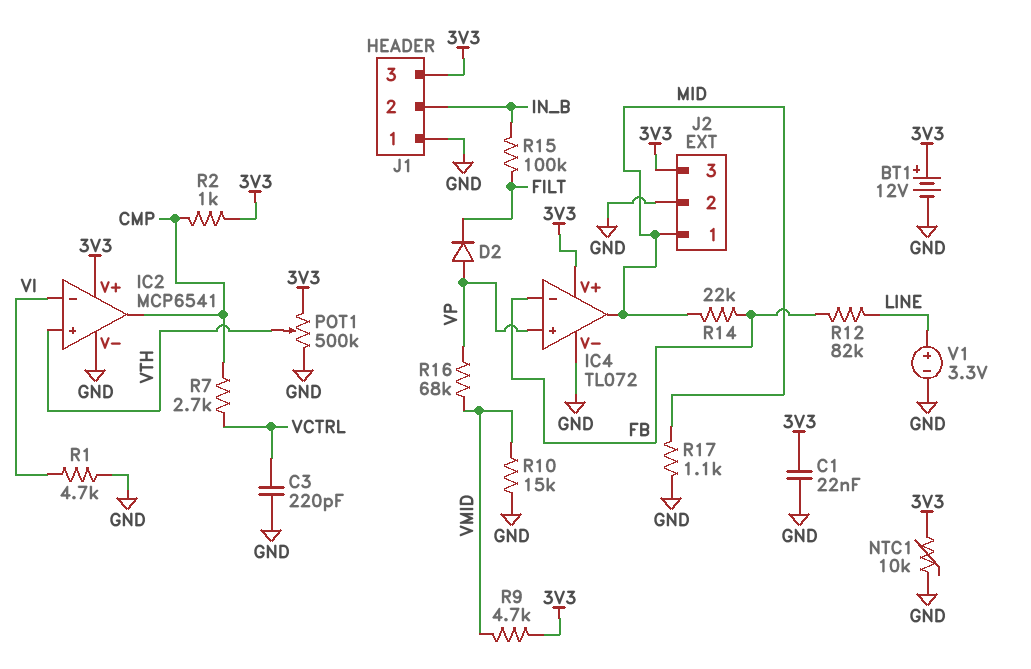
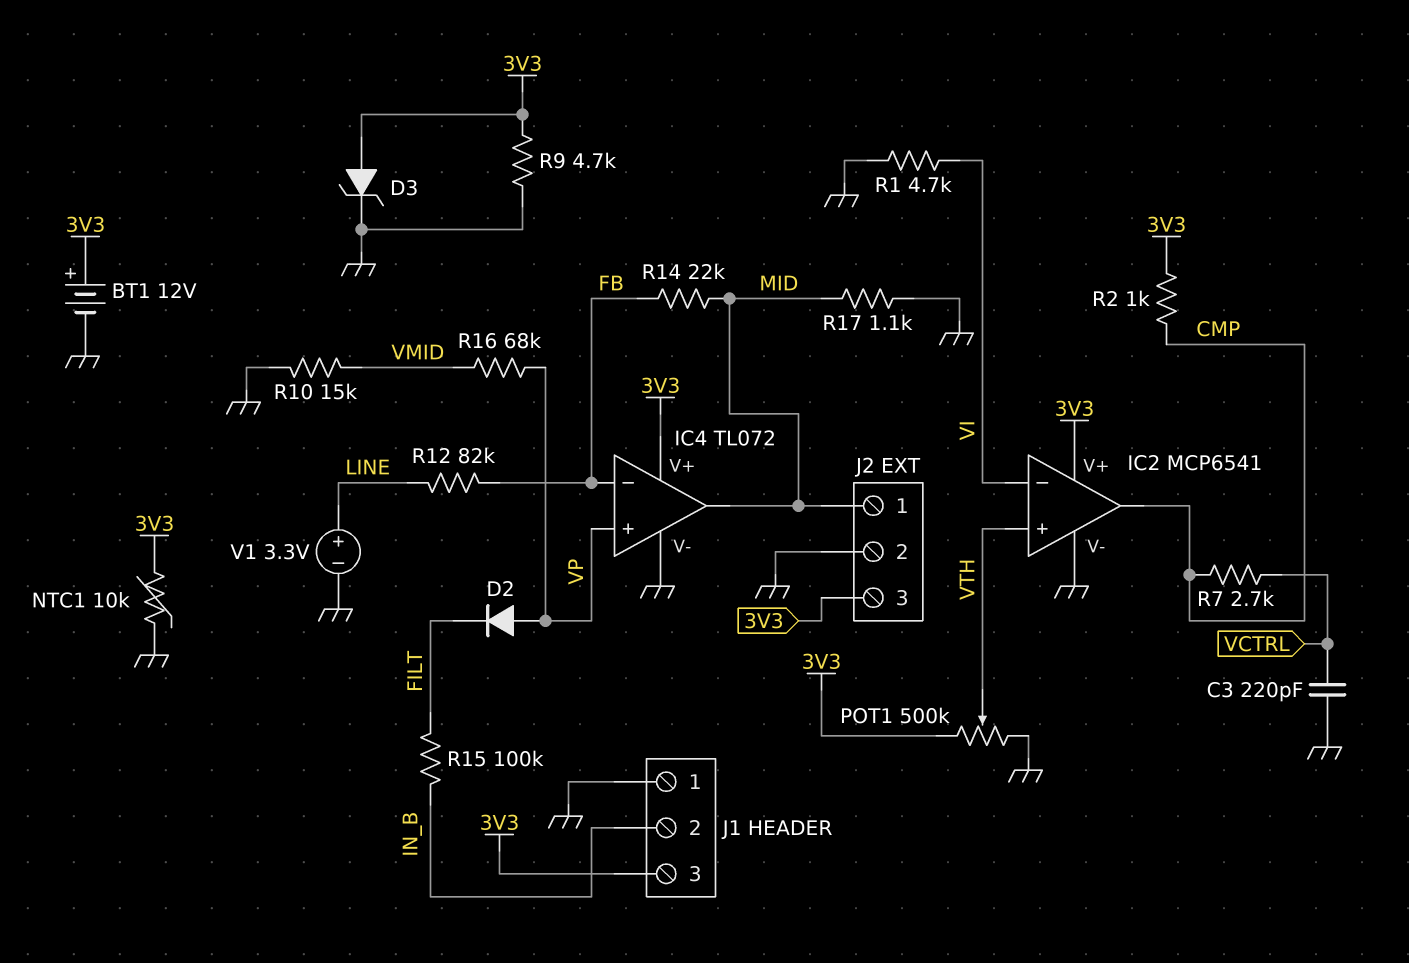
C1: 22nF (3V3, GND) -> none
D3: none -> zener (A 3V3, K GND)
R9: 4.7k (3V3, VMID) -> 4.7k (3V3, GND)

